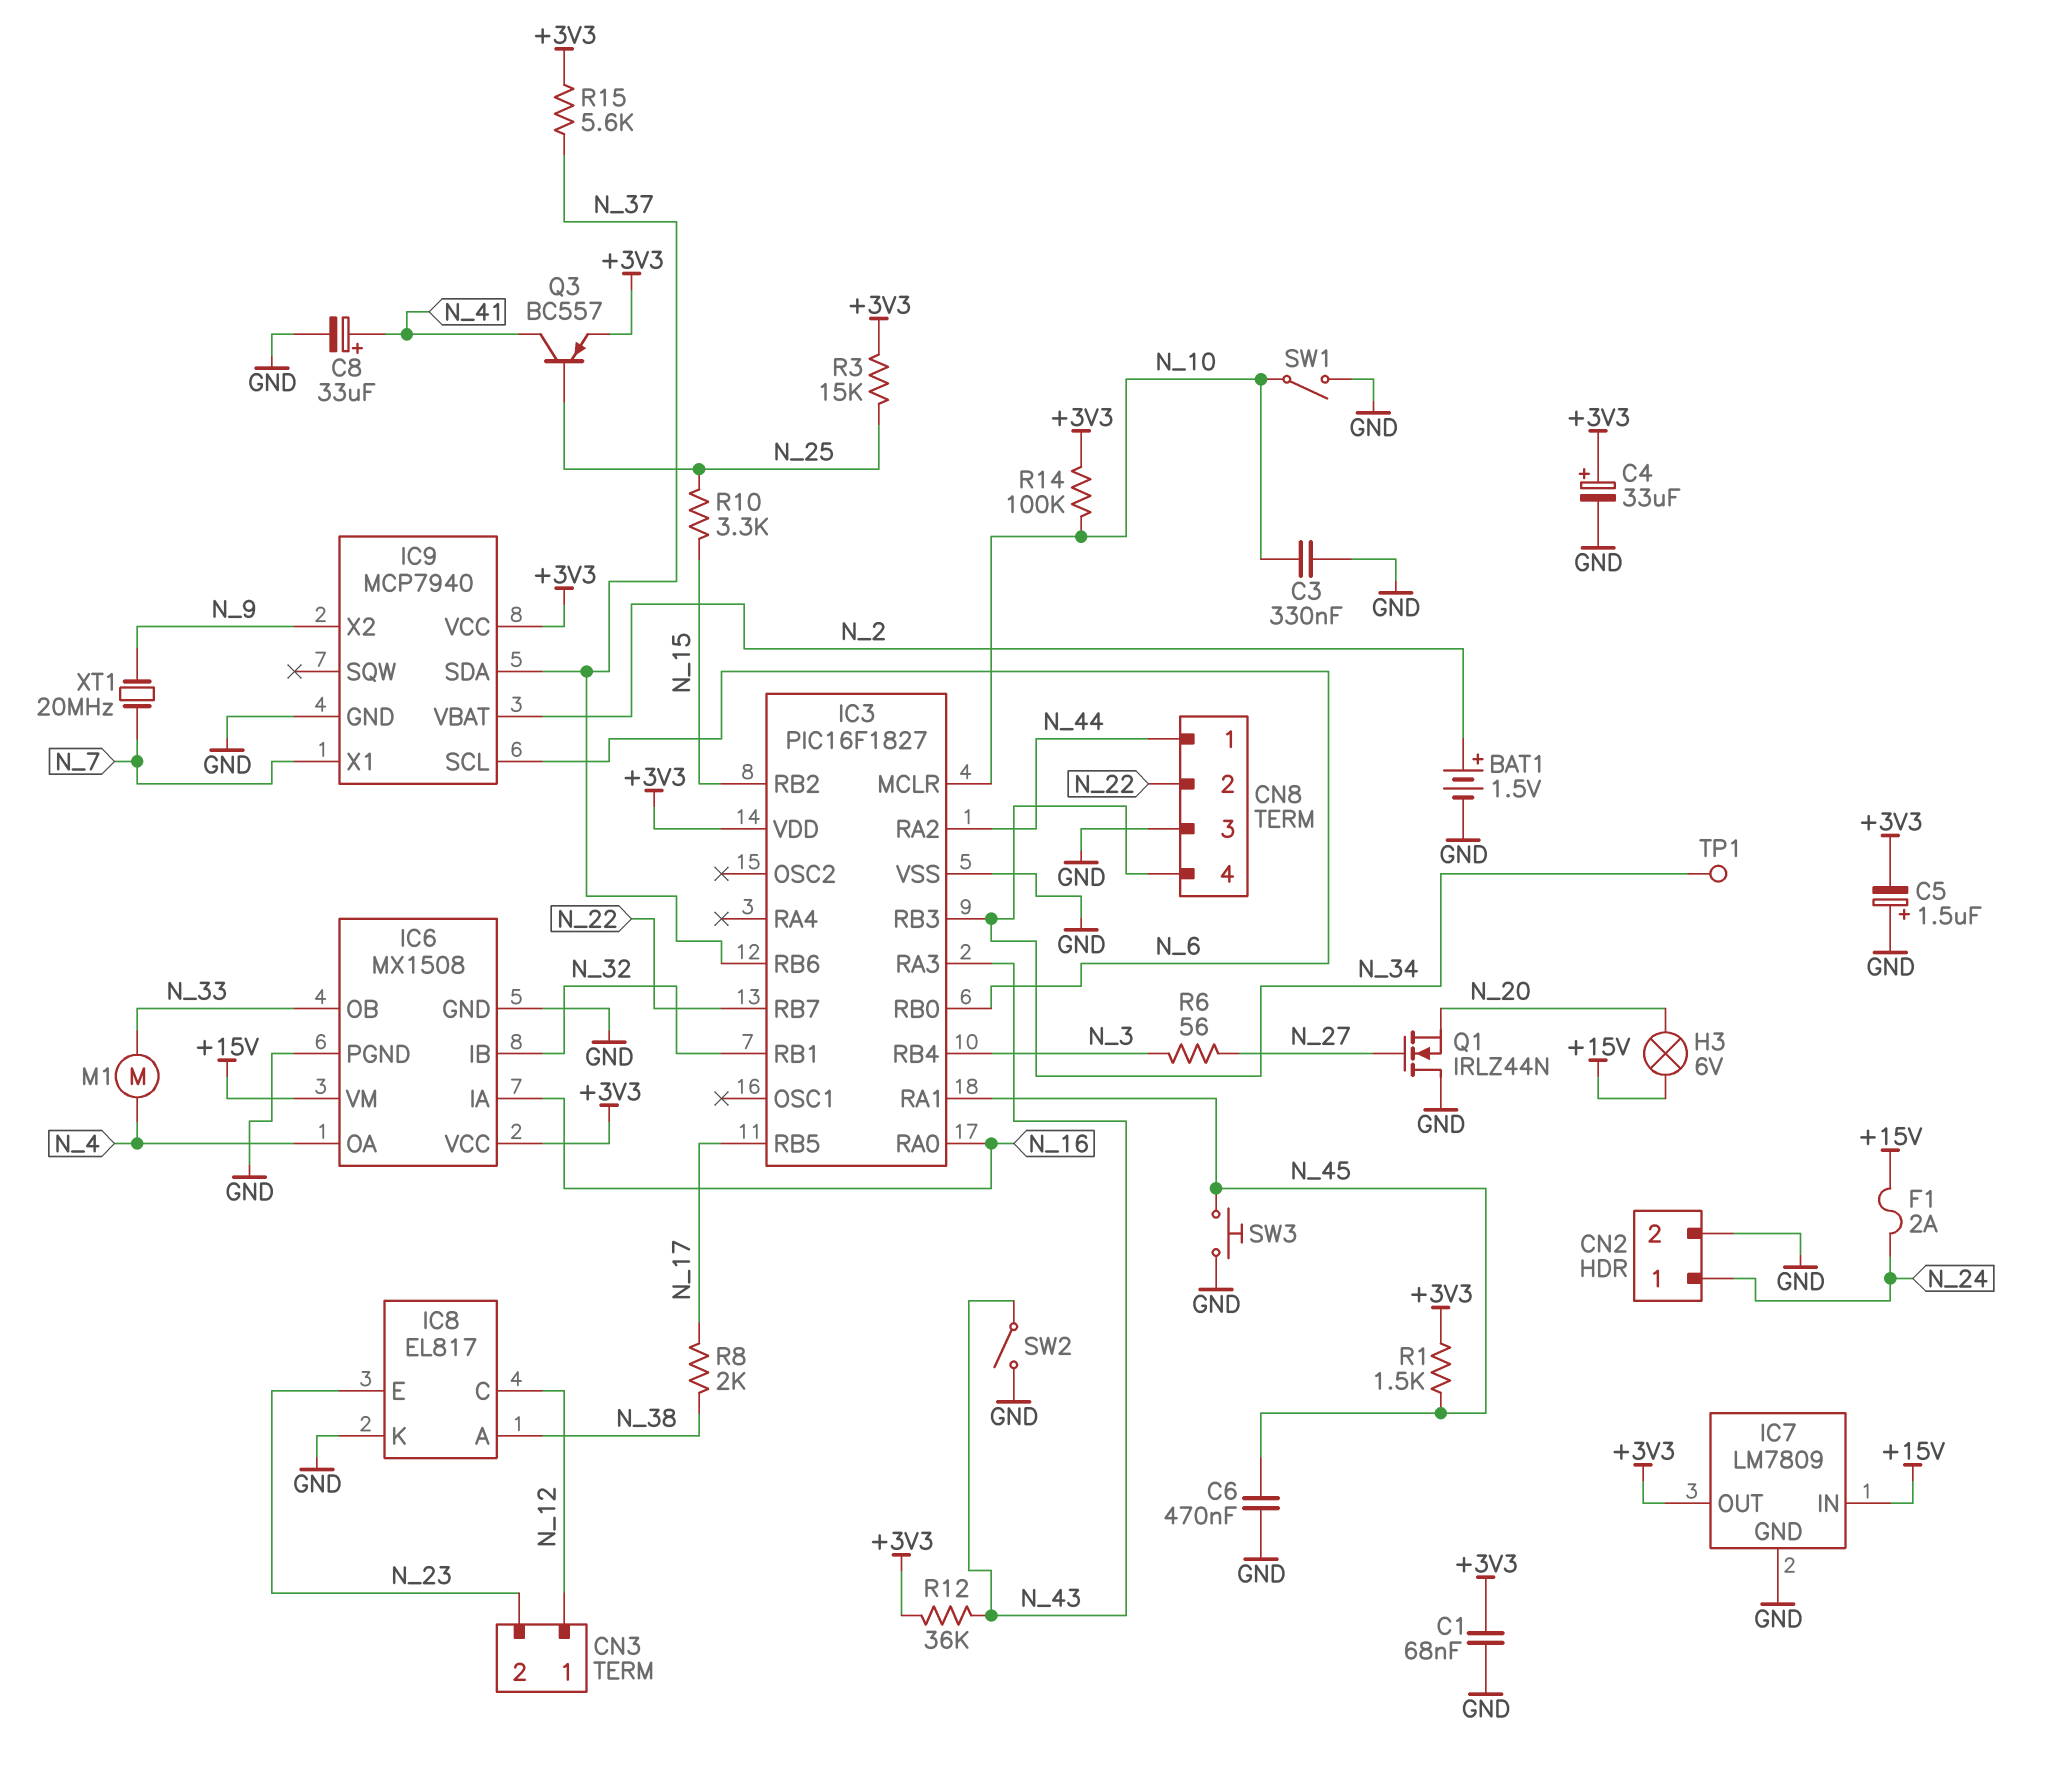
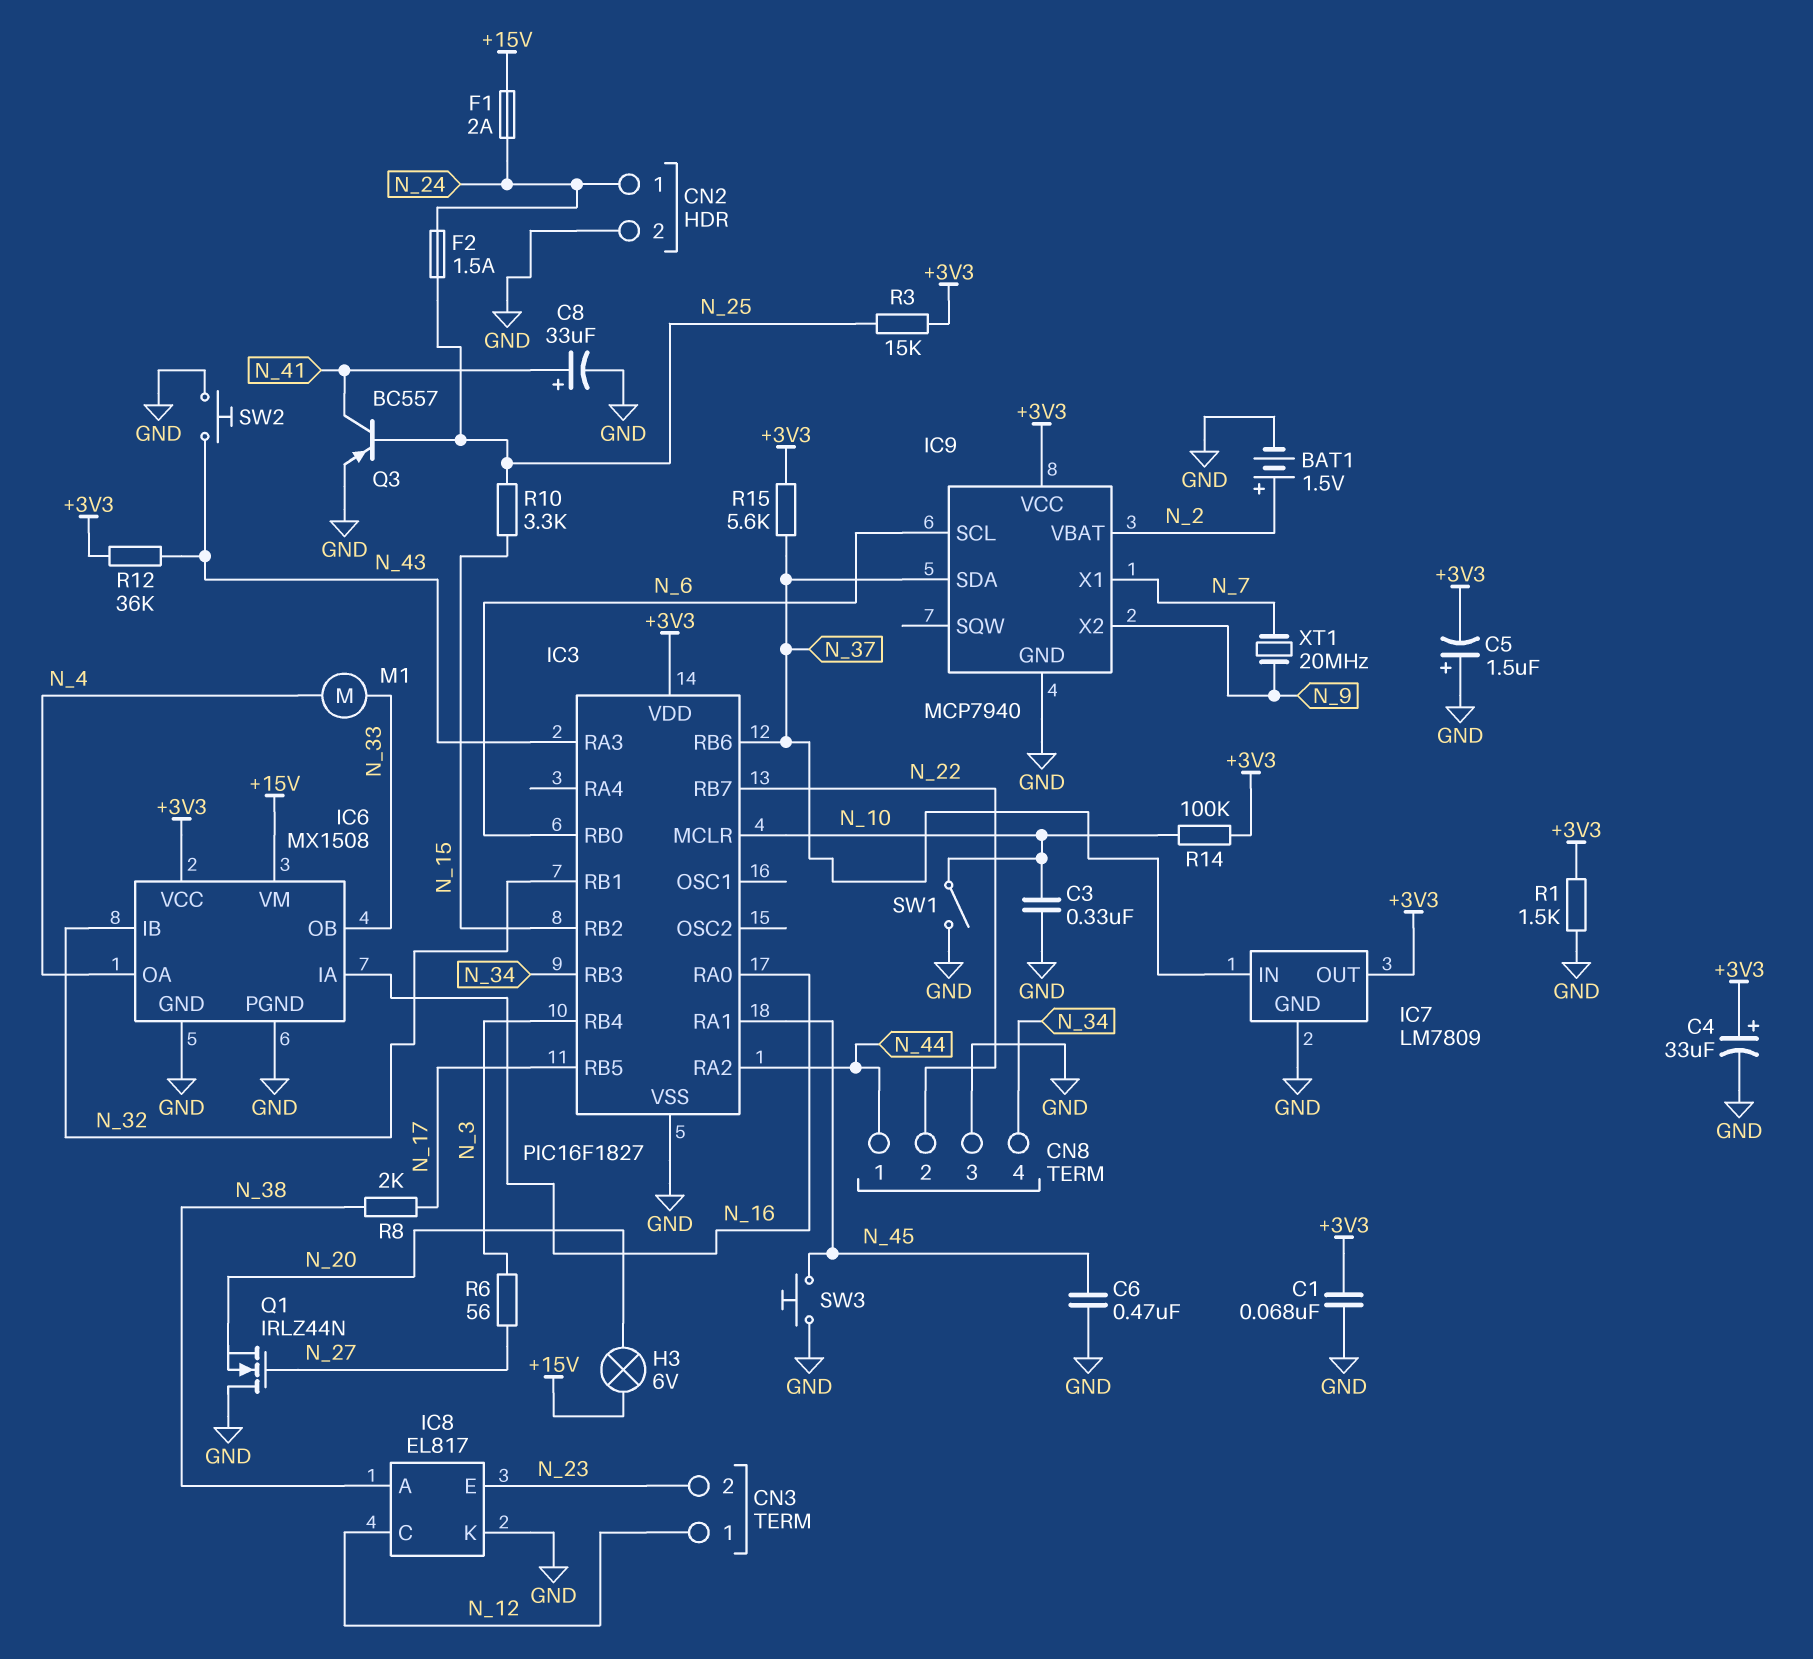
F2: none -> 1.5A (N_24, N_25)
IC7 pin IN: +15V -> N_37
Q3: PNP BC557 (B N_25, C N_41, E +3V3) -> PNP BC557 (B N_25, C N_41, E GND)
R1: 1.5k (+3V3, N_45) -> 1.5k (+3V3, GND)
SW2: switch (GND, N_43) -> button (GND, N_43)
TP1: test point (N_34) -> none

